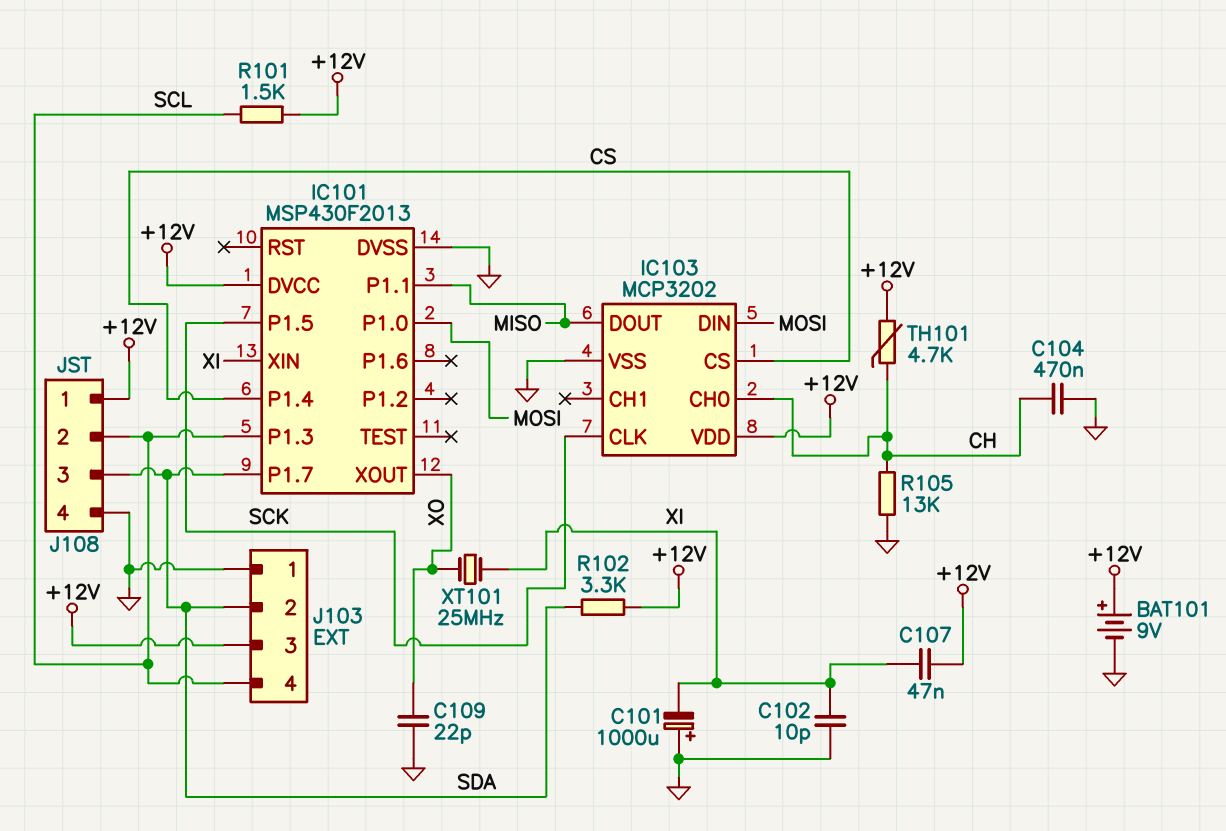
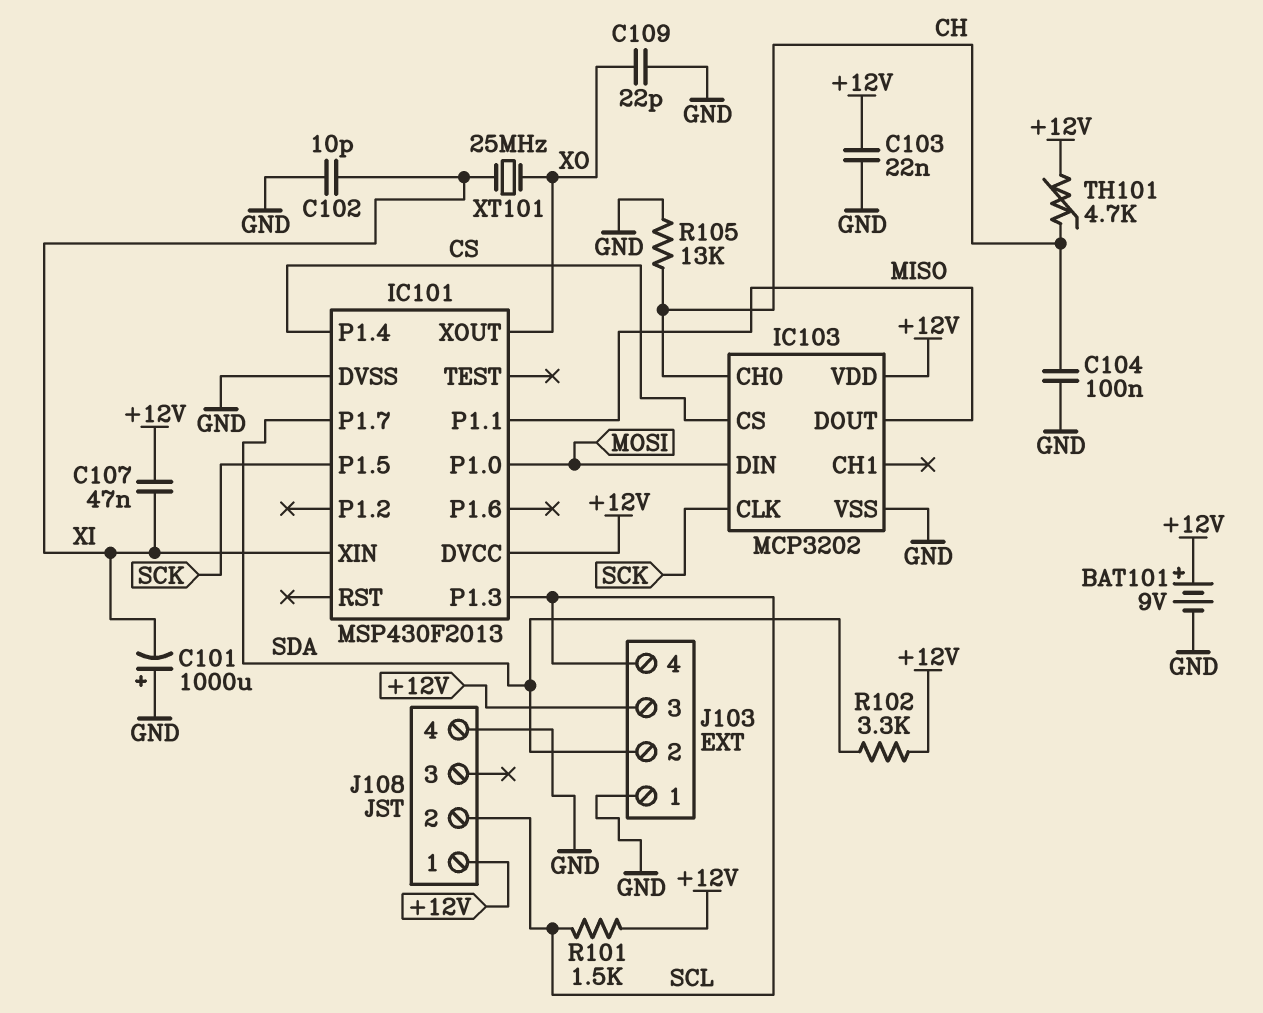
C103: none -> 22nF (+12V, GND)
C104: 470nF (CH, GND) -> 100nF (CH, GND)
J108 pin 3: SDA -> none

